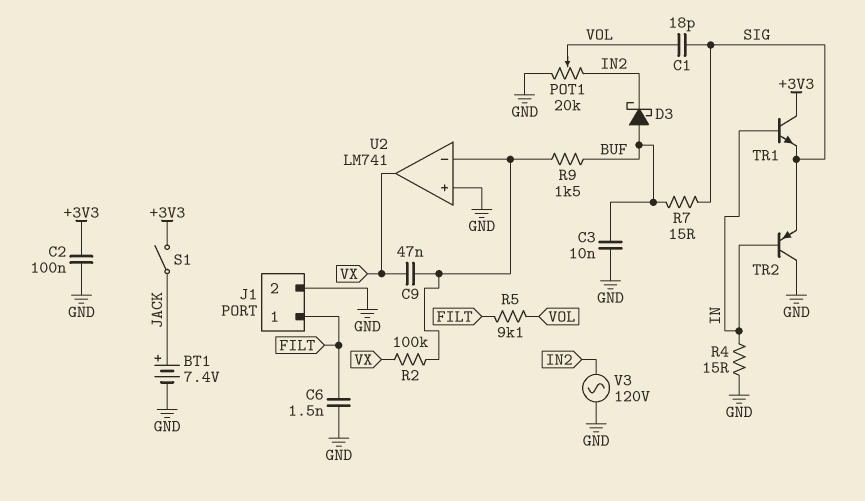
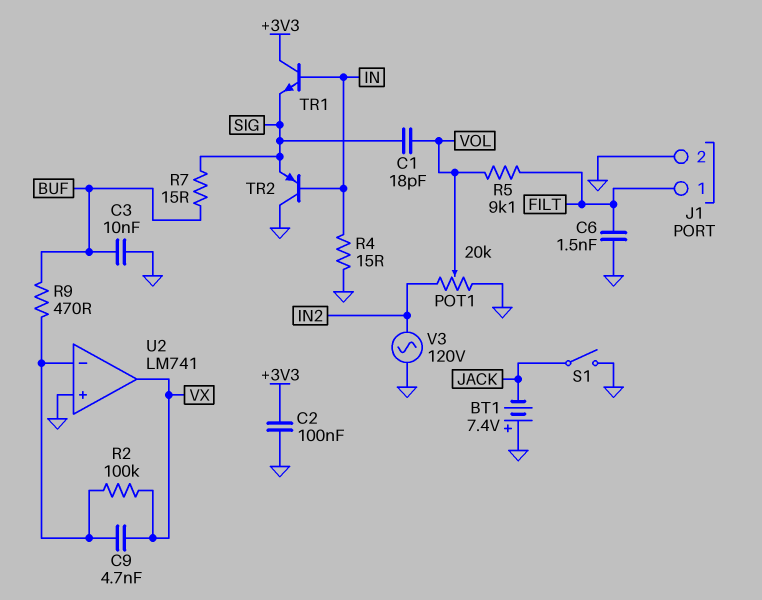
BT1: 7.4V (plus JACK, minus GND) -> 7.4V (plus GND, minus JACK)
C9: 47nF (U2/in-, VX) -> 4.7nF (U2/in-, VX)
D3: schottky (A BUF, K IN2) -> none
R9: 1.5k (BUF, U2/in-) -> 470 (BUF, U2/in-)
S1: switch (+3V3, JACK) -> switch (GND, JACK)

